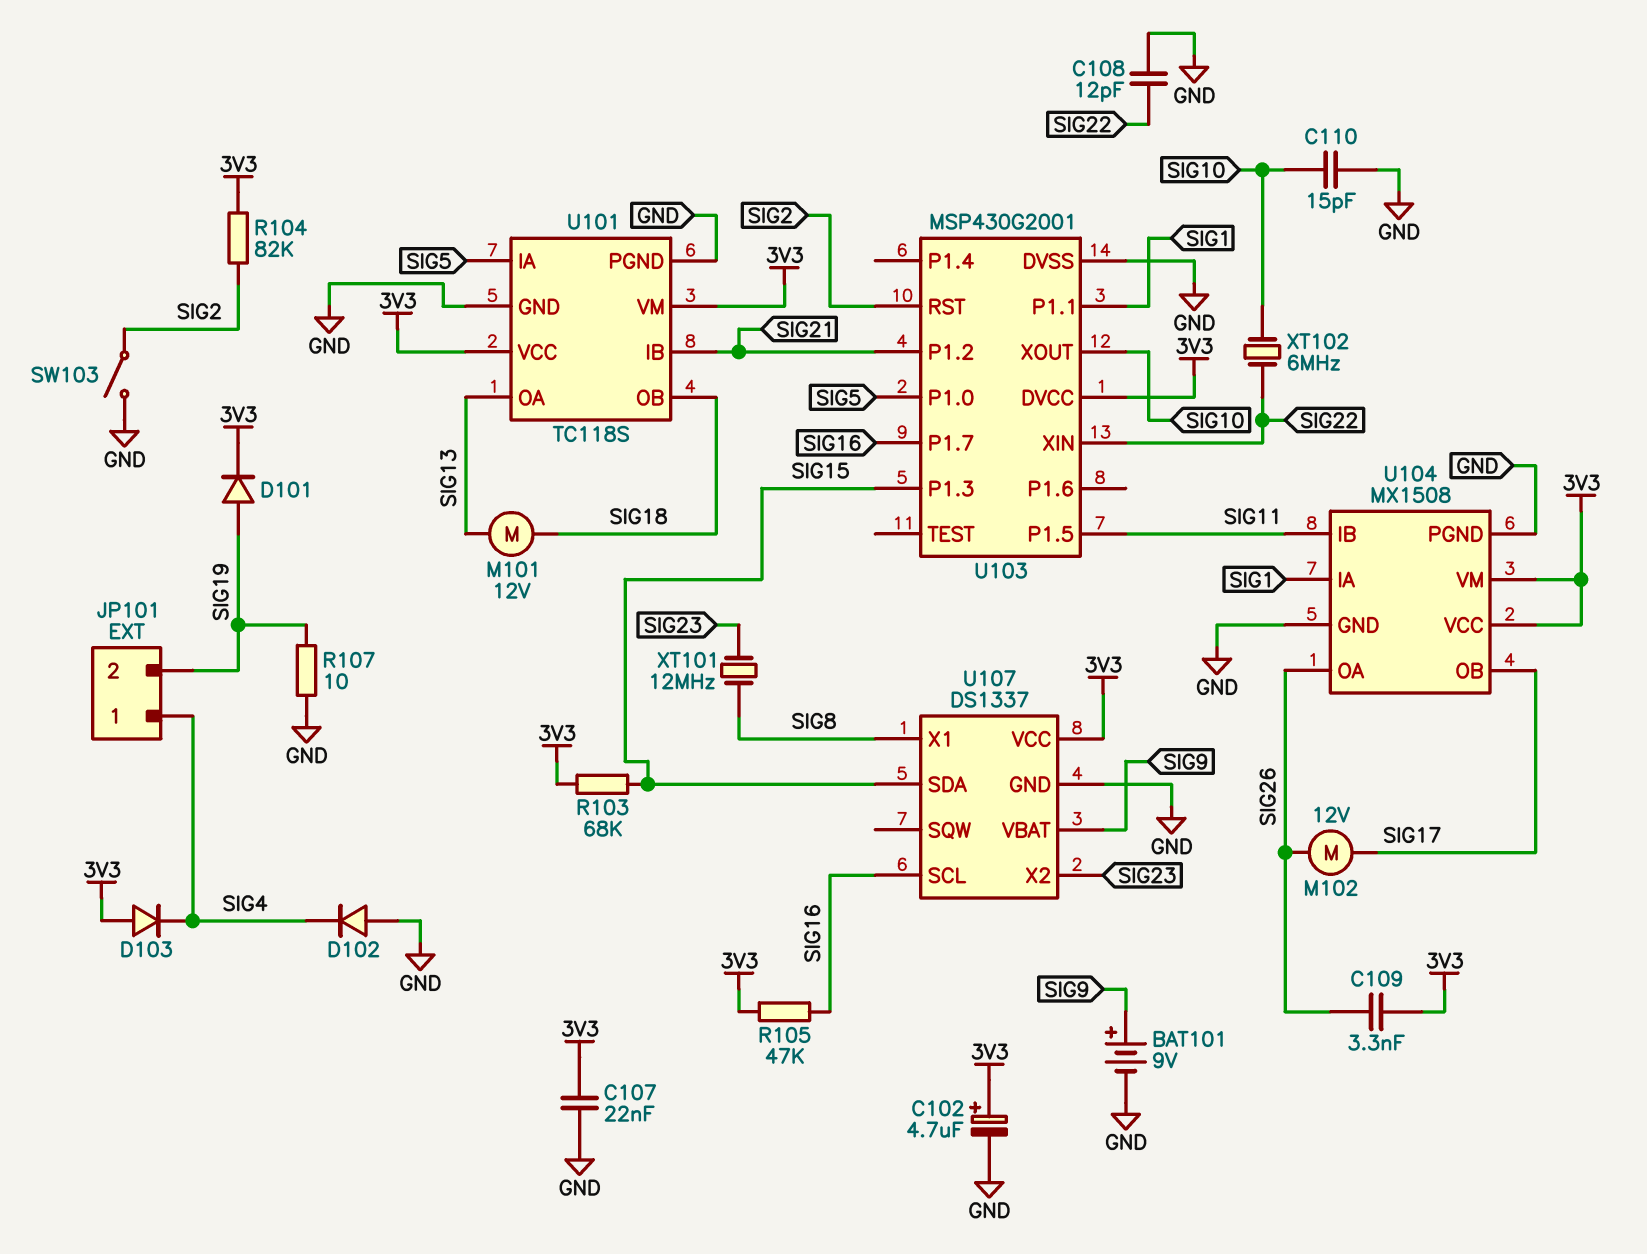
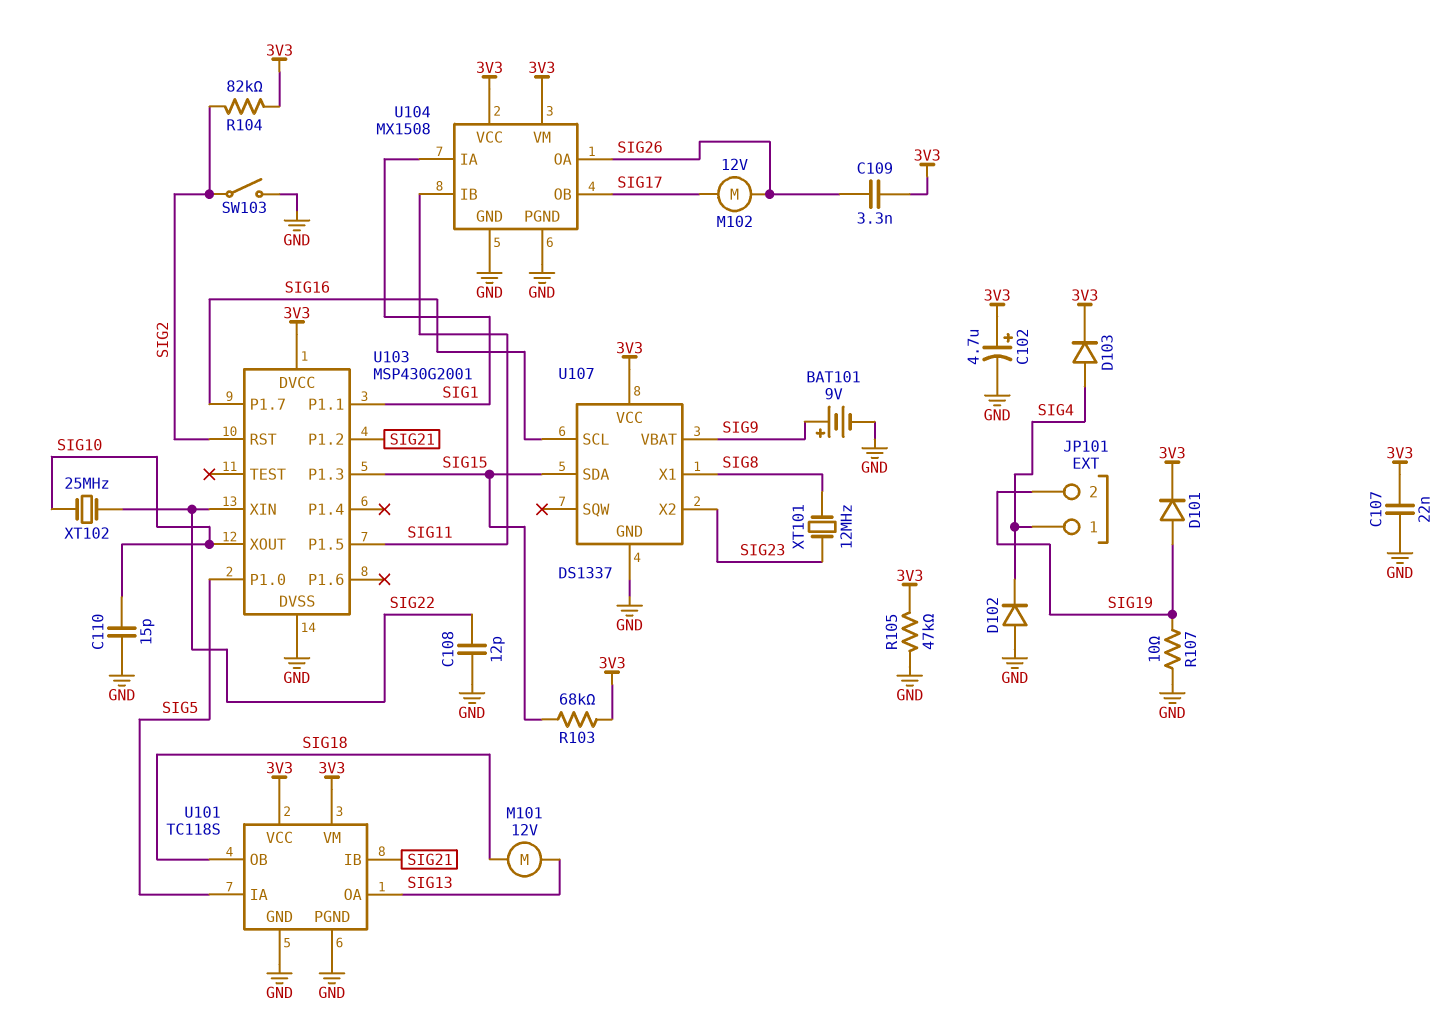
D103: diode (A 3V3, K SIG4) -> diode (A SIG4, K 3V3)
R105: 47k (3V3, SIG16) -> 47k (3V3, GND)
XT102: 6MHz (SIG10, SIG22) -> 25MHz (SIG10, SIG22)

